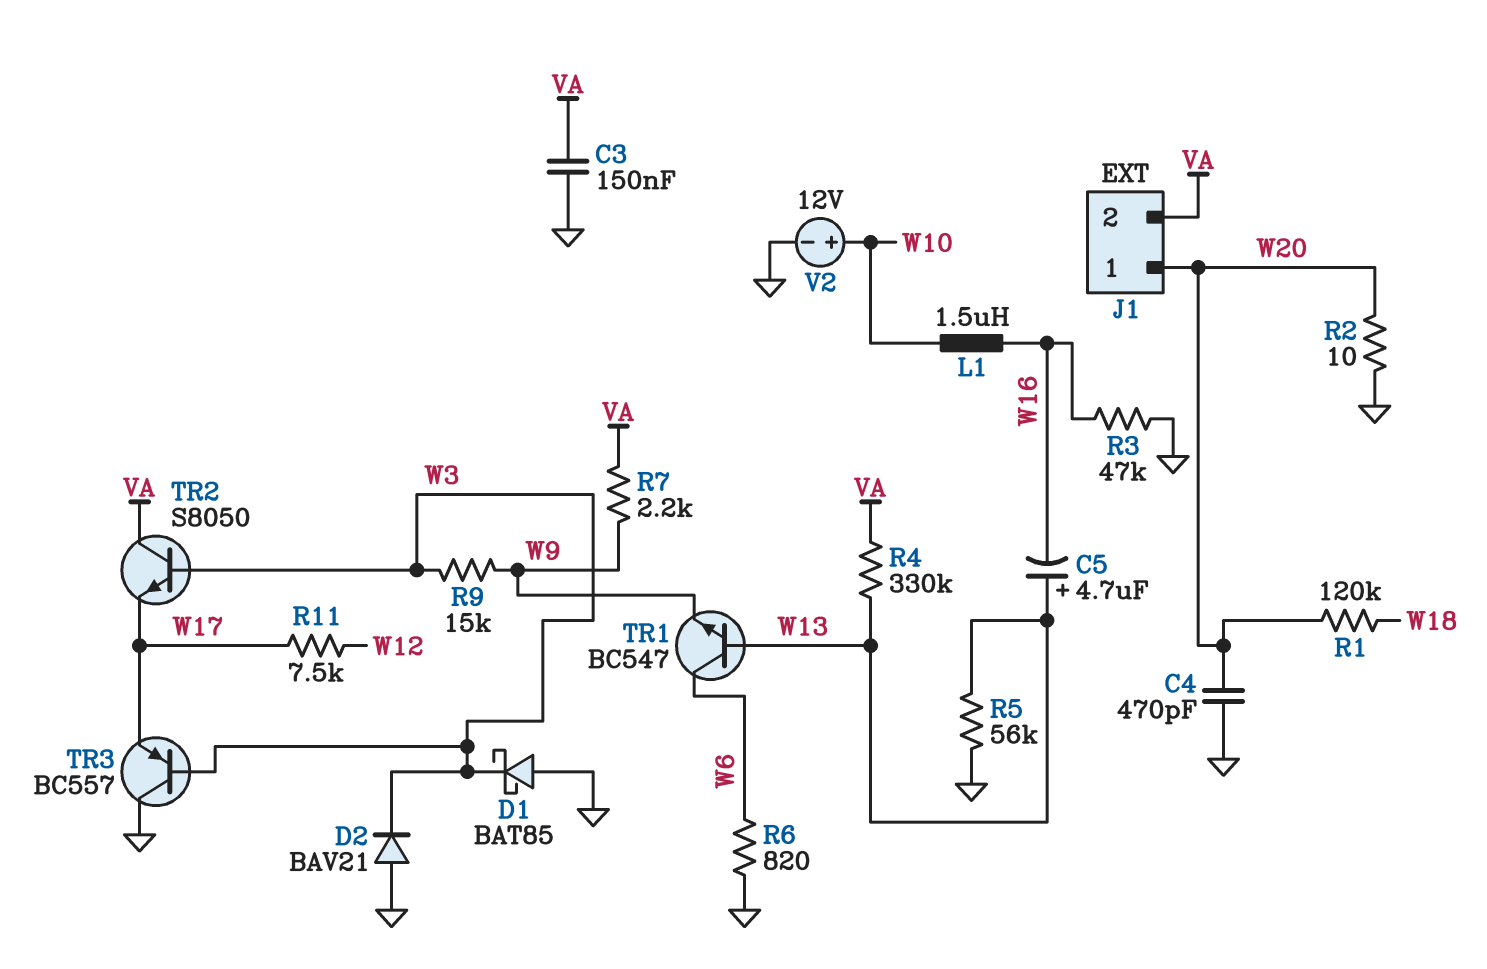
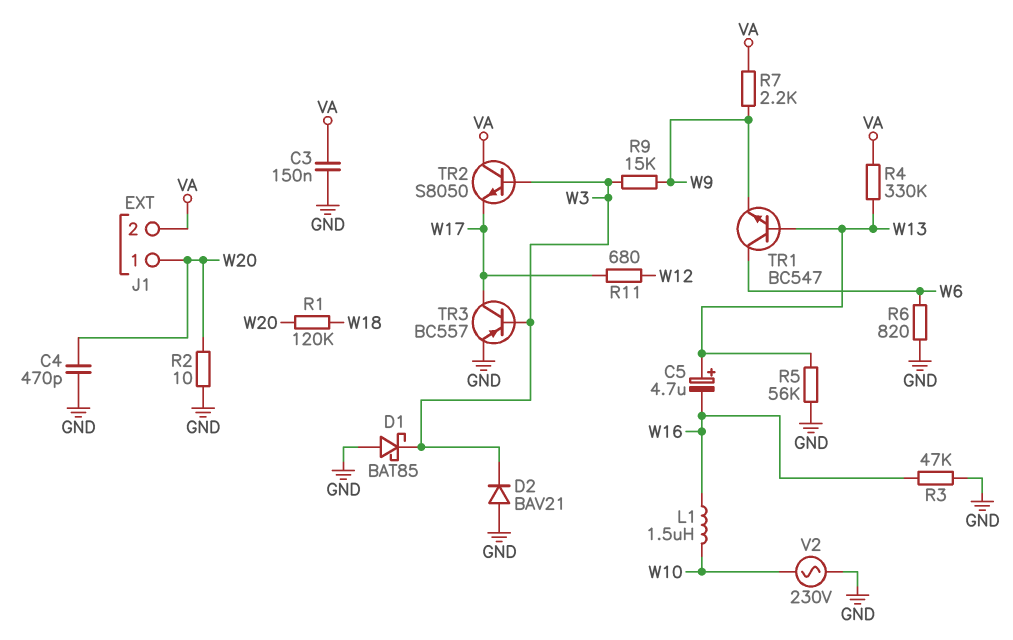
R11: 7.5k (W12, W17) -> 680 (W12, W17)
TR3: PNP BC557 (B W3, C GND, E W17) -> PNP BC557 (B W3, C W17, E GND)
V2: 12V (plus W10, minus GND) -> AC 230V (GND, W10)

